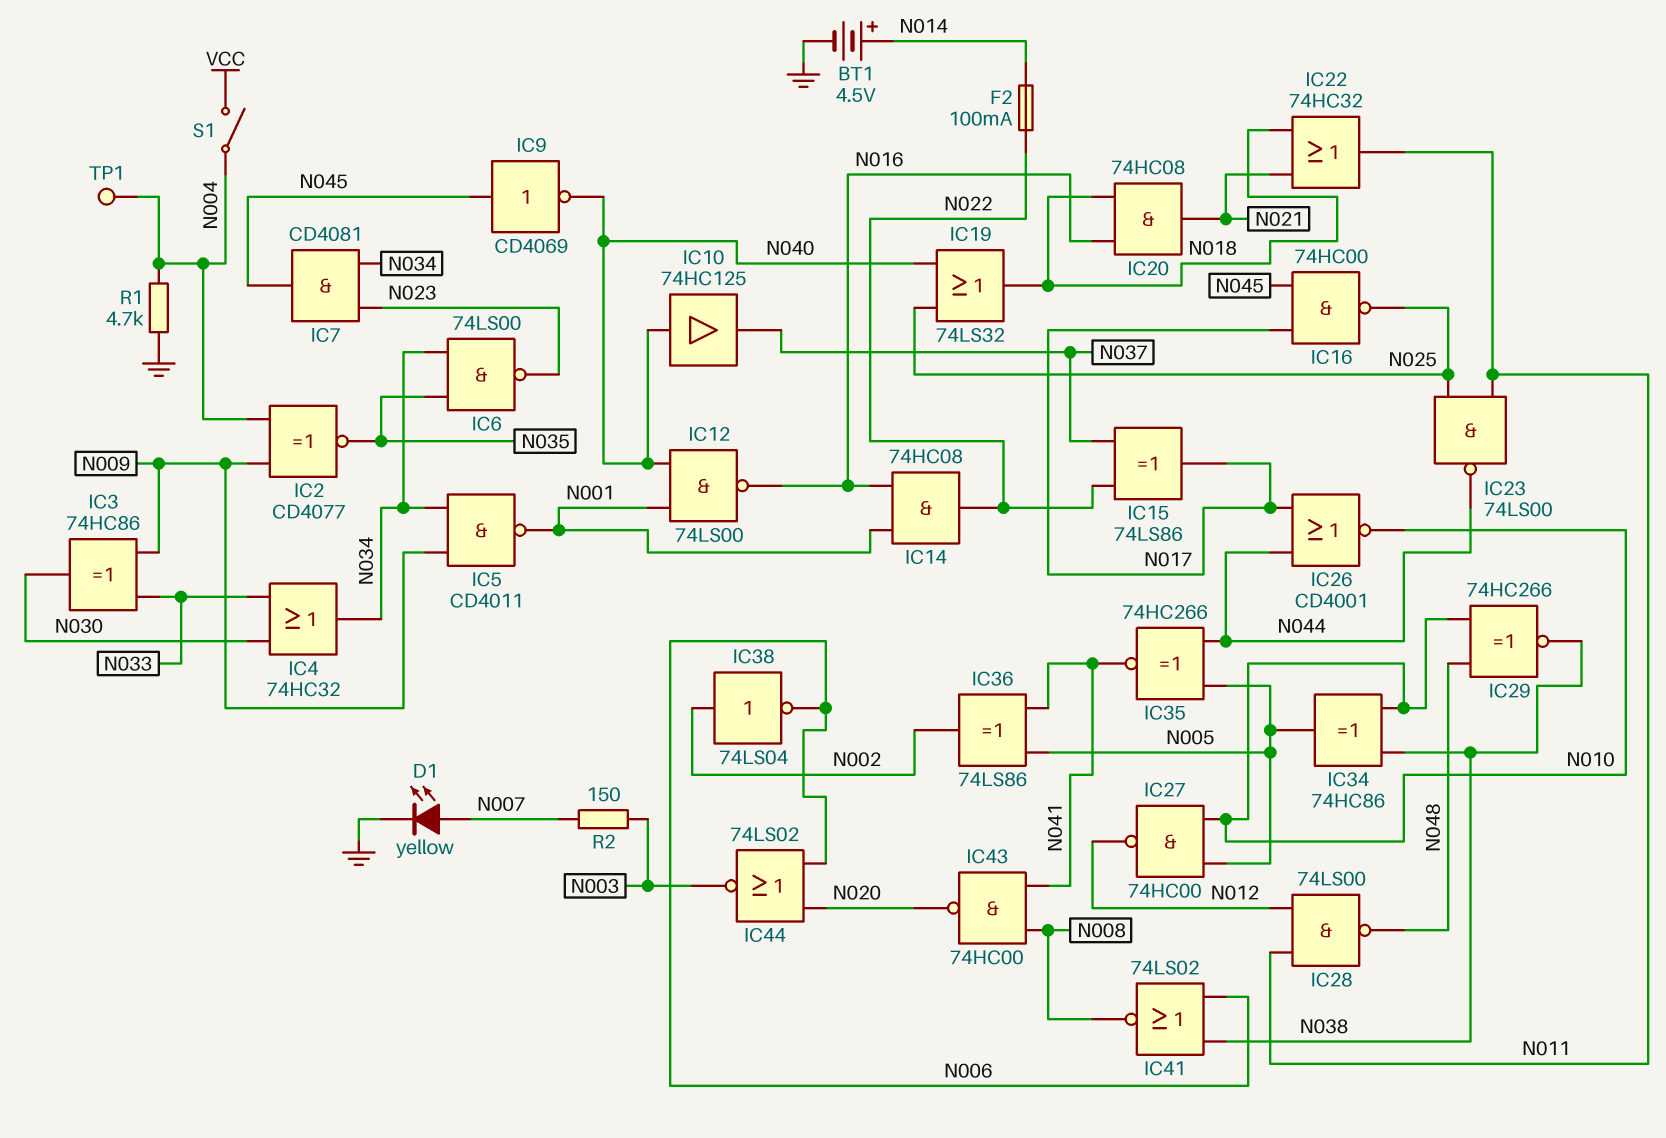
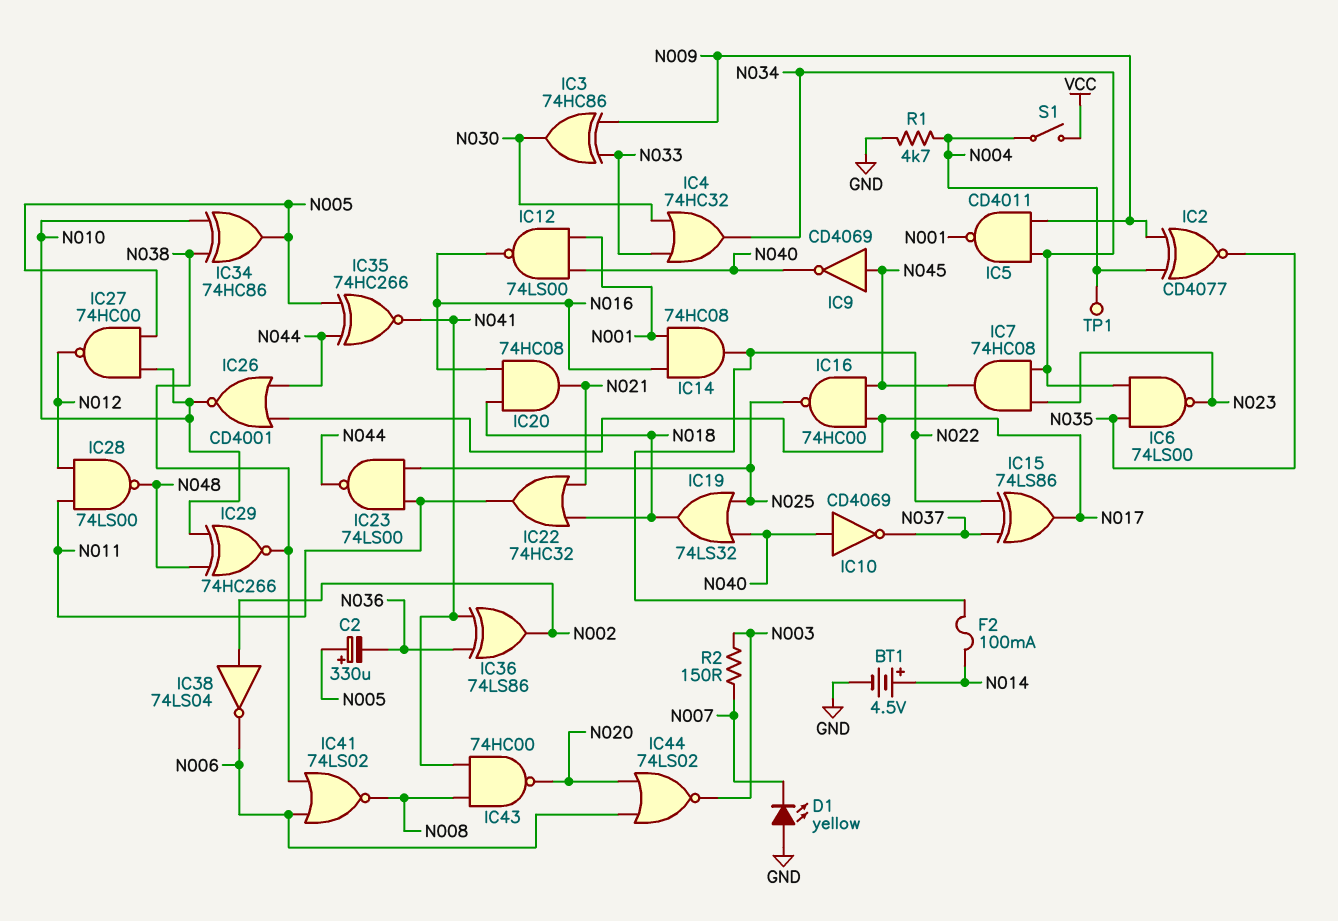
C2: none -> 330uF (plus N005, minus N036)
D1: LED yellow (A N007, K GND) -> LED yellow (A GND, K N007)
IC7: AND CD4081 (in N023, in N034, out N045) -> AND 74HC08 (in N023, in N034, out N045)
IC10: buffer 74HC125 (in N040, out N037) -> NOT CD4069 (in N040, out N037)
IC36: XOR 74LS86 (in N005, in N041, out N002) -> XOR 74LS86 (in N036, in N041, out N002)

